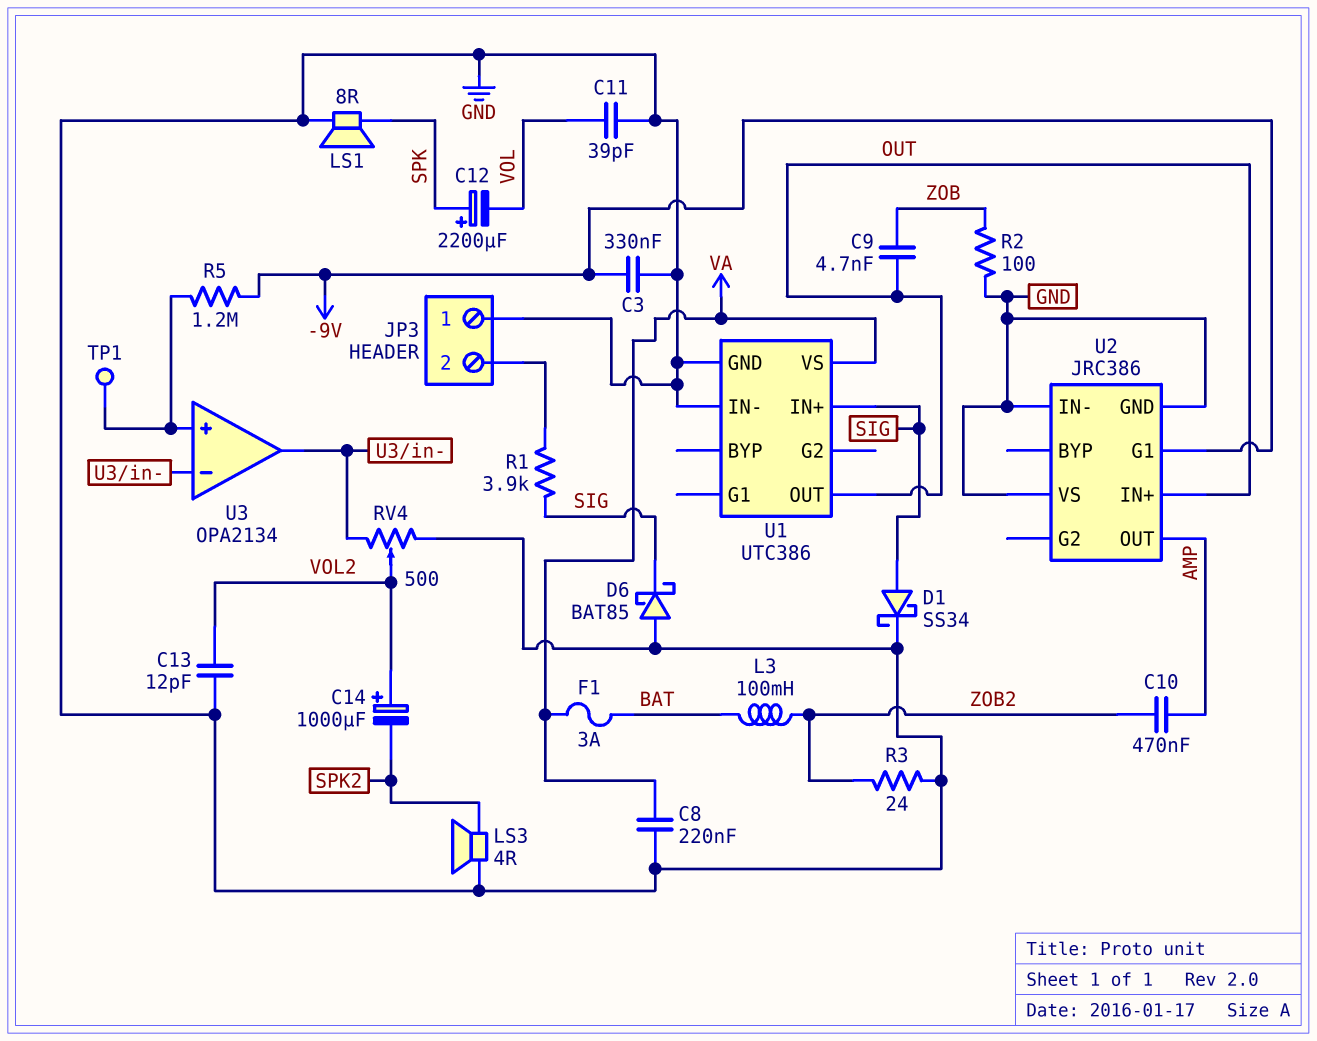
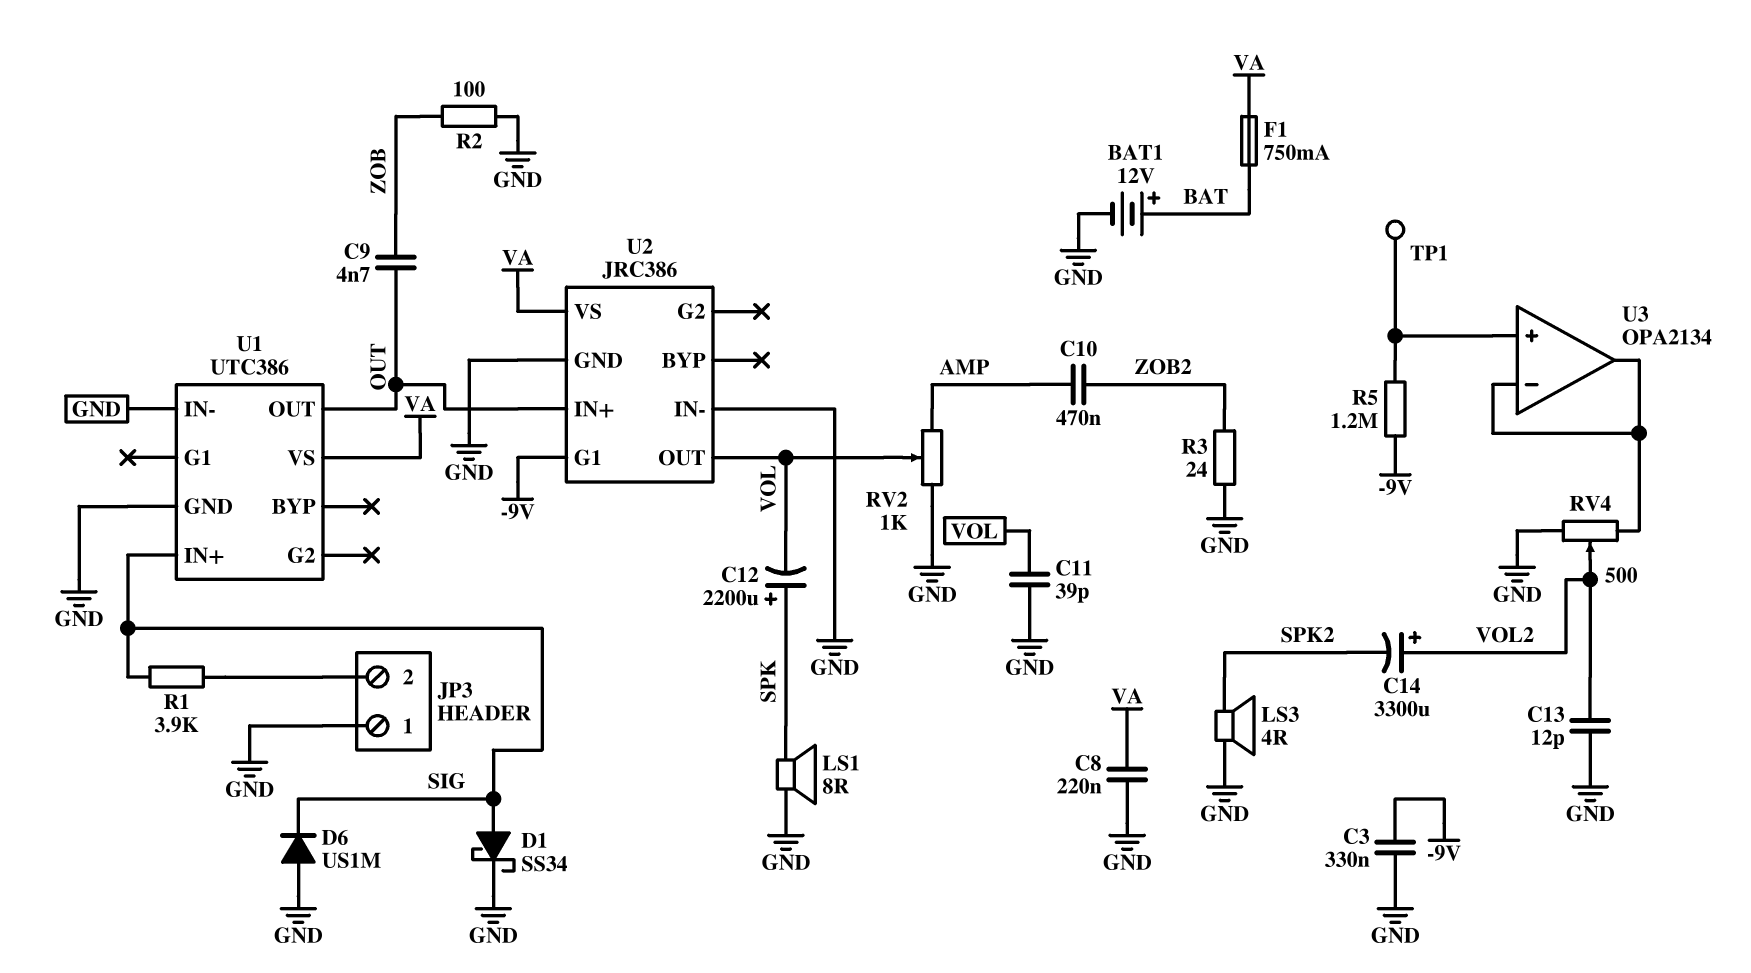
BAT1: none -> 12V (plus BAT, minus GND)
C14: 1000uF (plus VOL2, minus SPK2) -> 3300uF (plus VOL2, minus SPK2)
D6: schottky BAT85 (A GND, K SIG) -> diode US1M (A GND, K SIG)
F1: 3A (BAT, VA) -> 750mA (BAT, VA)
L3: 100mH (BAT, ZOB2) -> none
RV2: none -> 1k (AMP, GND, wiper VOL)
U2 pin OUT: AMP -> VOL
U2 pin VS: GND -> VA

